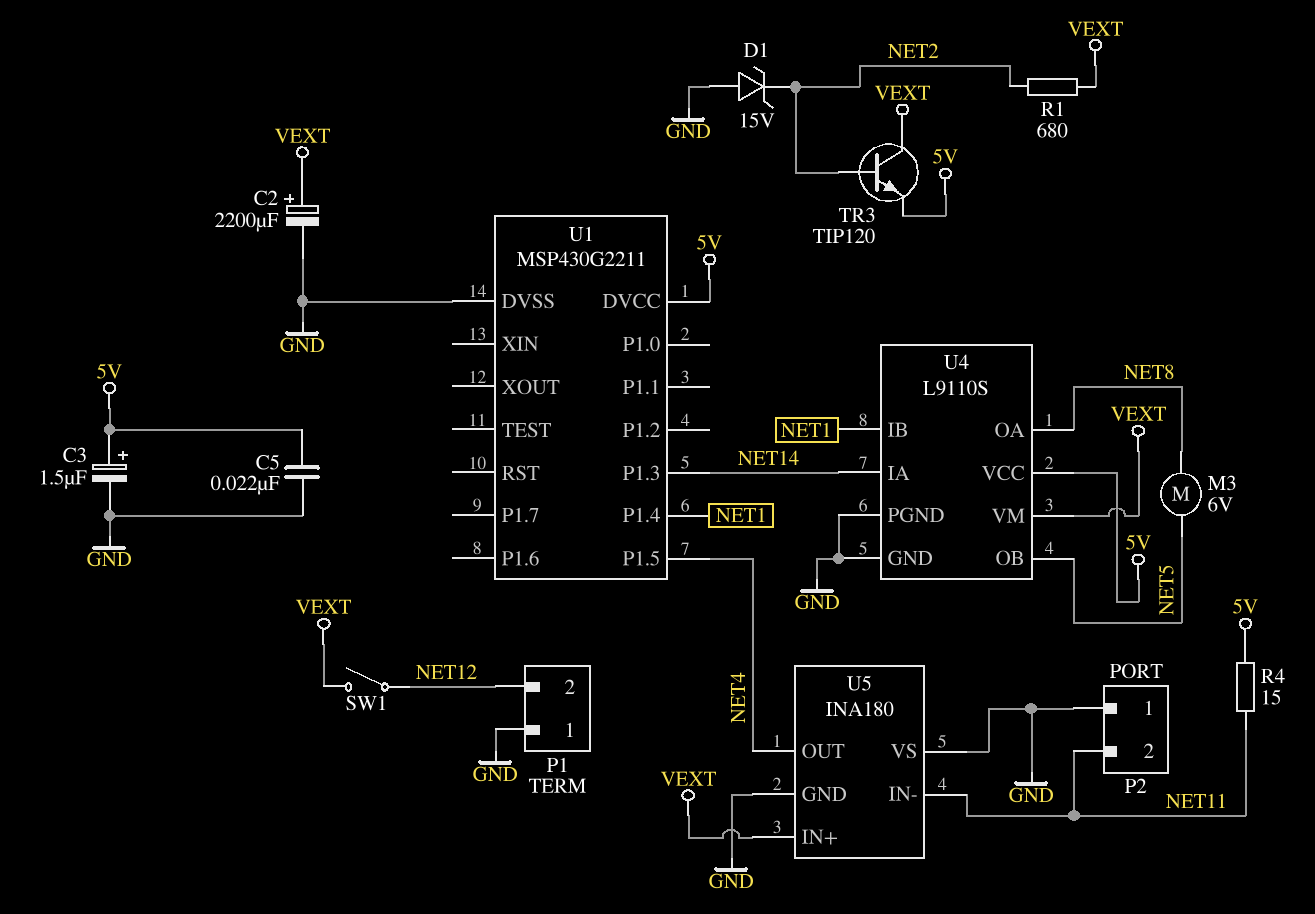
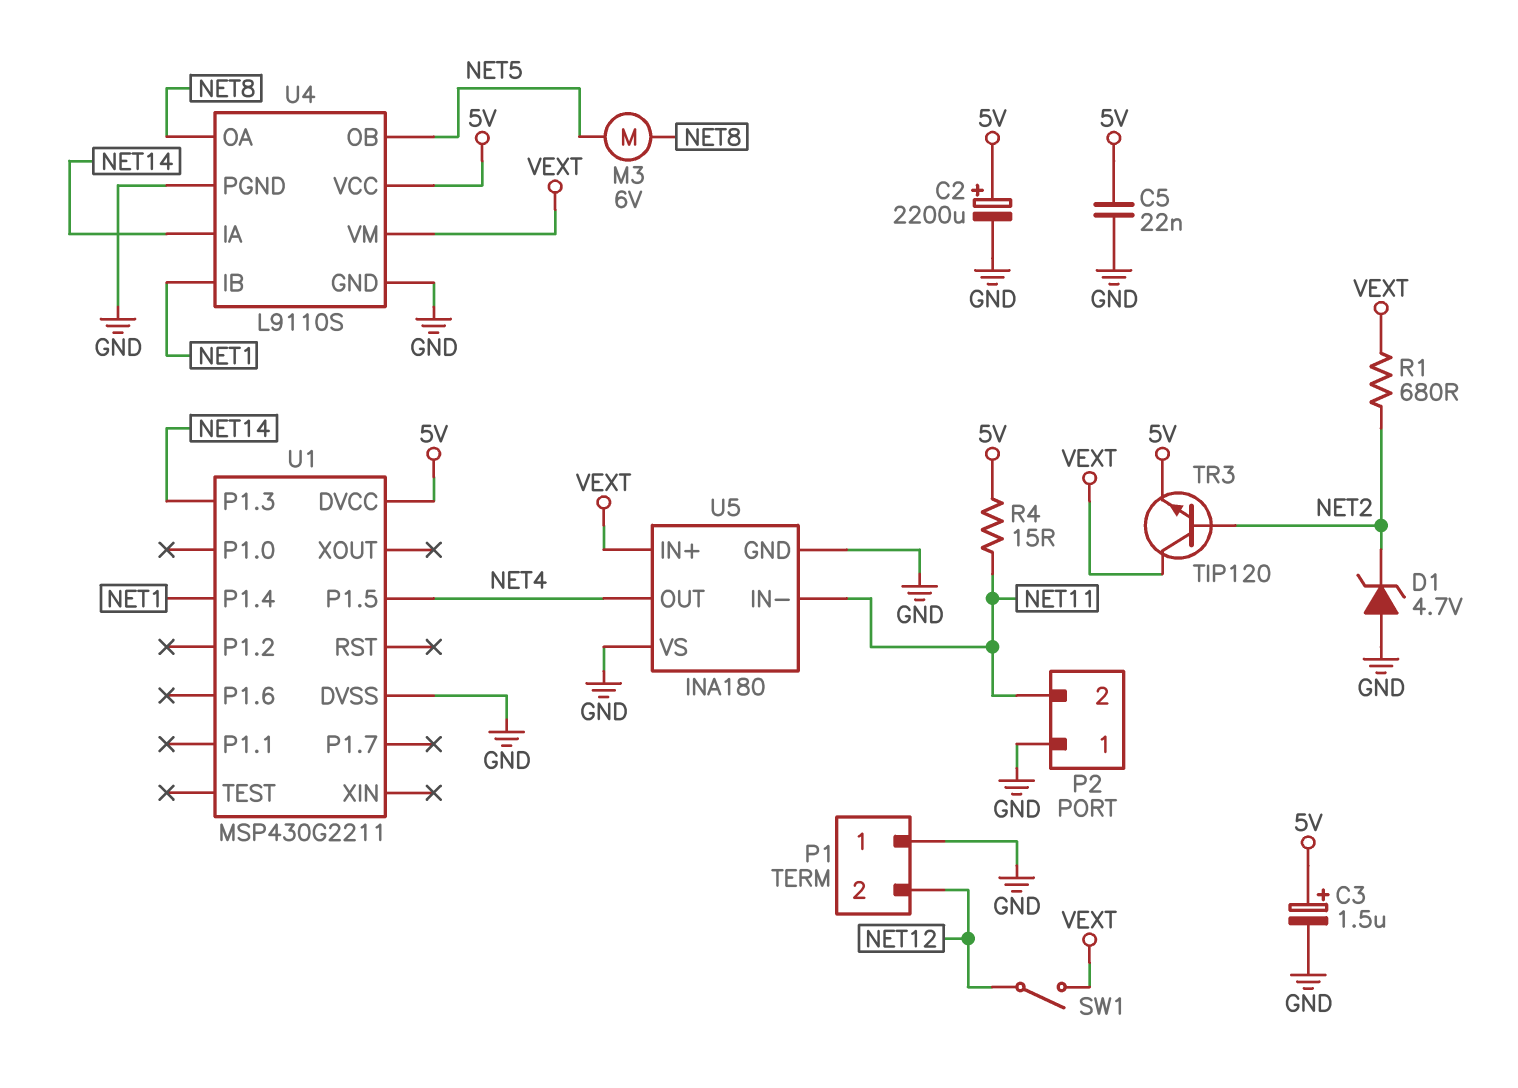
C2: 2200uF (plus VEXT, minus GND) -> 2200uF (plus 5V, minus GND)
D1: zener 15V (A GND, K NET2) -> zener 4.7V (A GND, K NET2)

